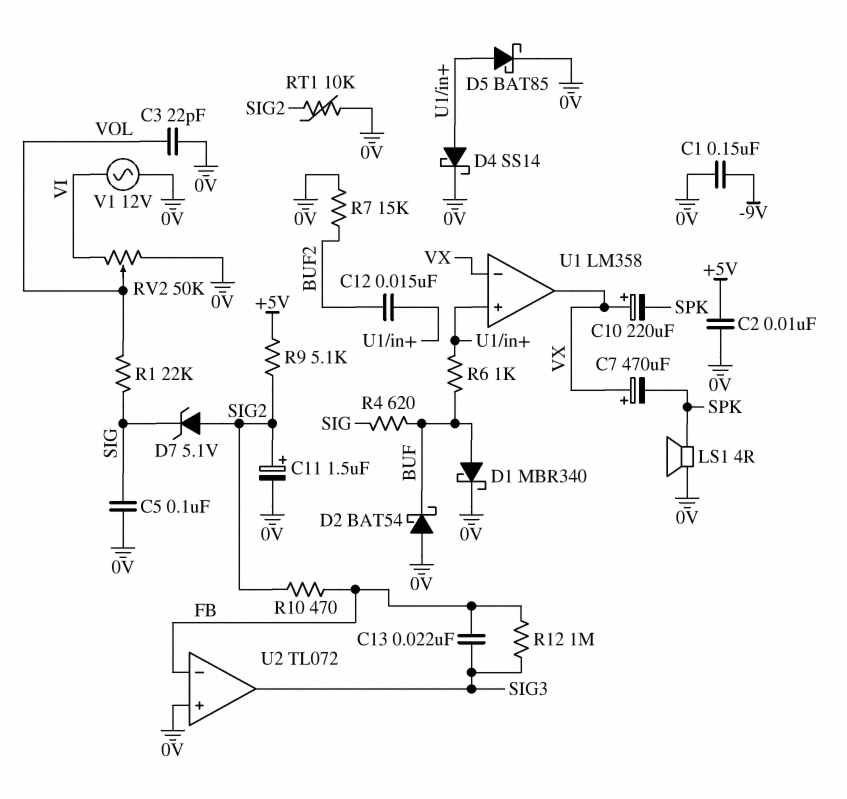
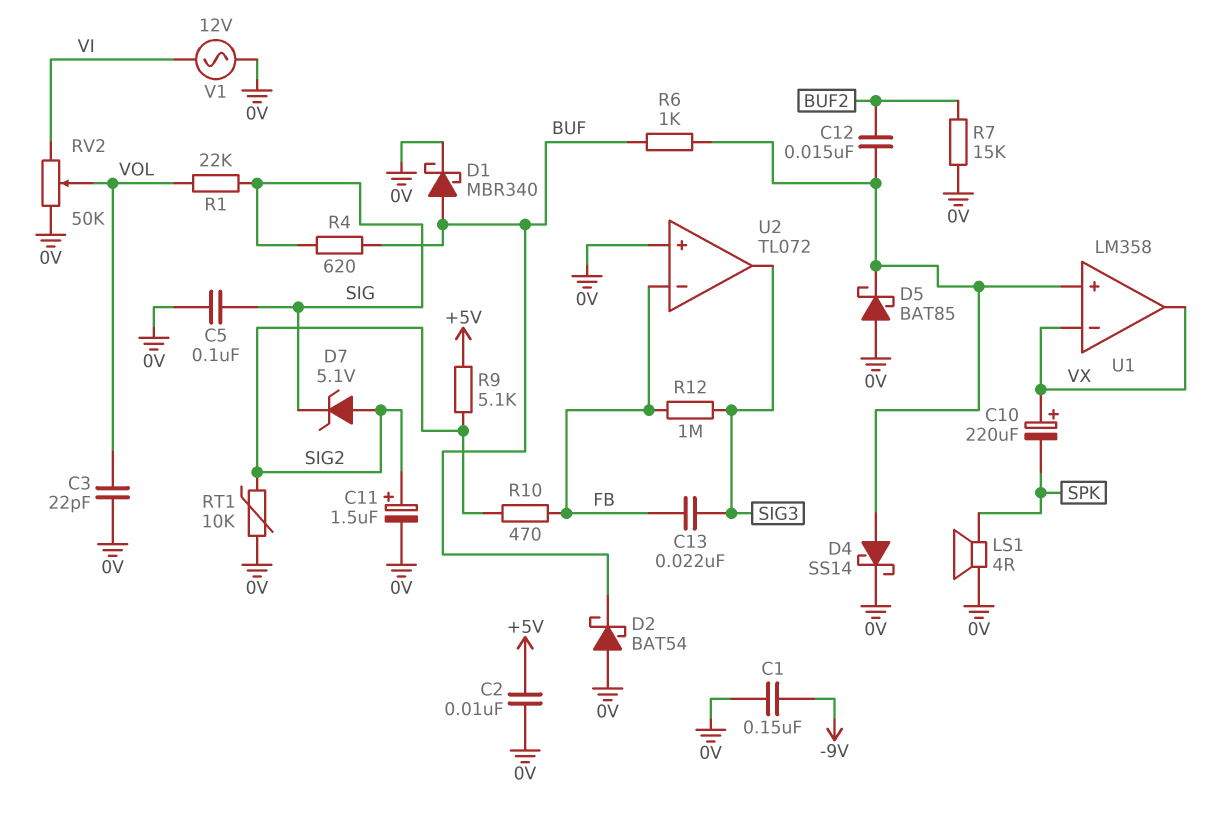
C7: 470uF (plus VX, minus SPK) -> none
D5: schottky BAT85 (A U1/in+, K 0V) -> schottky BAT85 (A 0V, K U1/in+)

